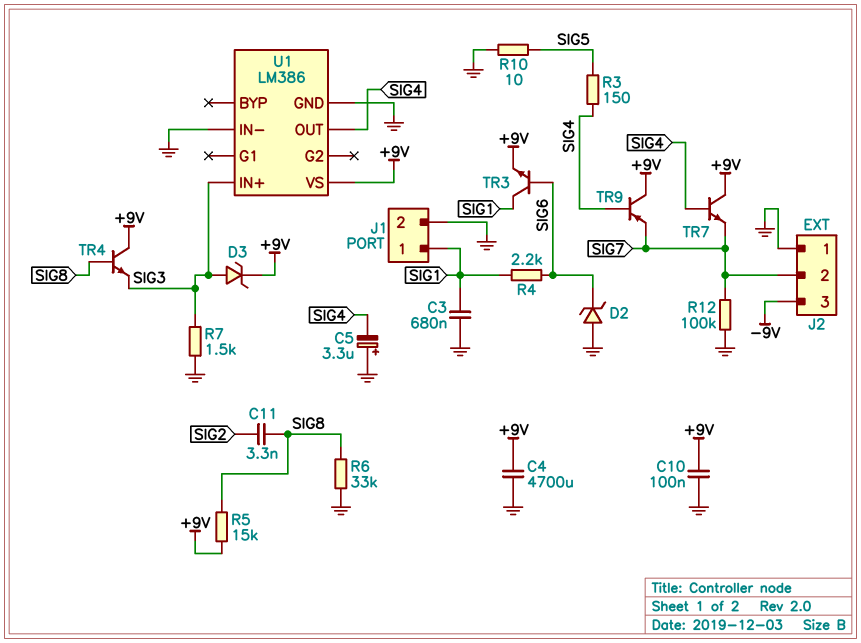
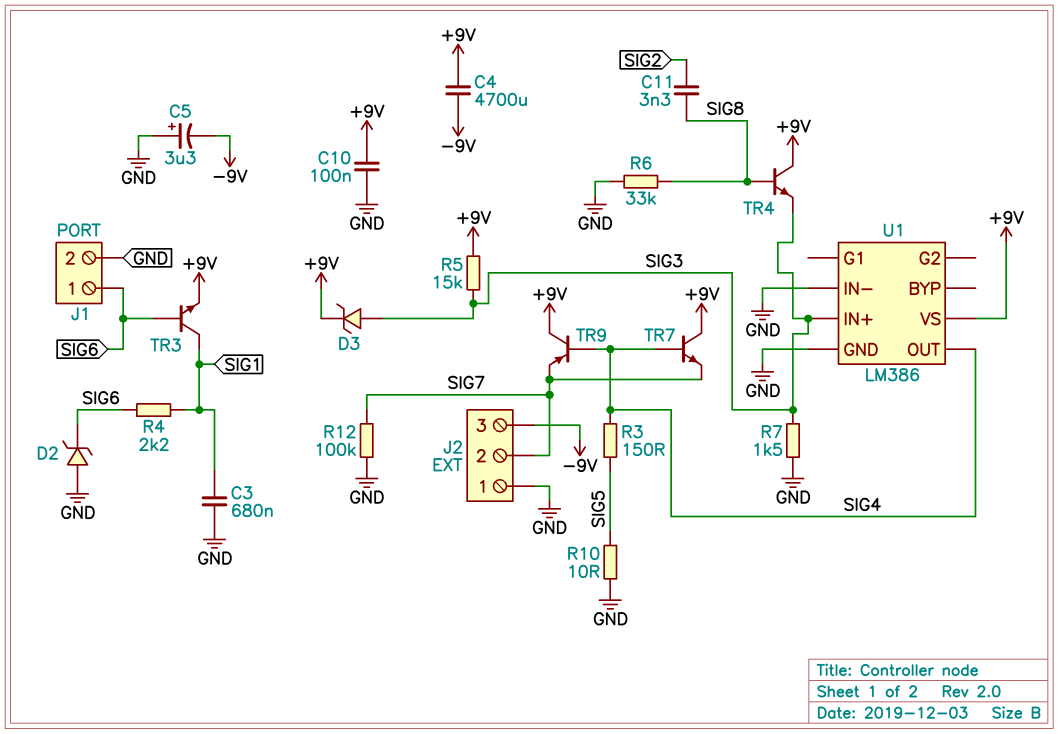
C4: 4700uF (+9V, GND) -> 4700uF (+9V, -9V)
C5: 3.3uF (plus GND, minus SIG4) -> 3.3uF (plus GND, minus -9V)
J1 pin 1: SIG1 -> SIG6
R5: 15k (+9V, SIG8) -> 15k (+9V, SIG3)

